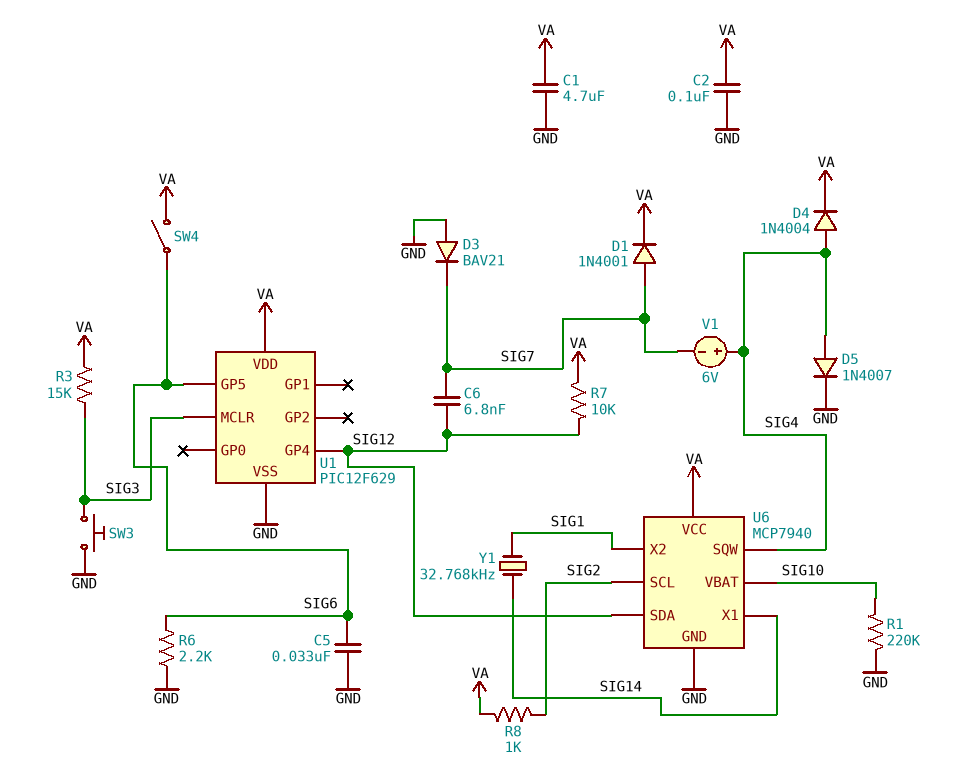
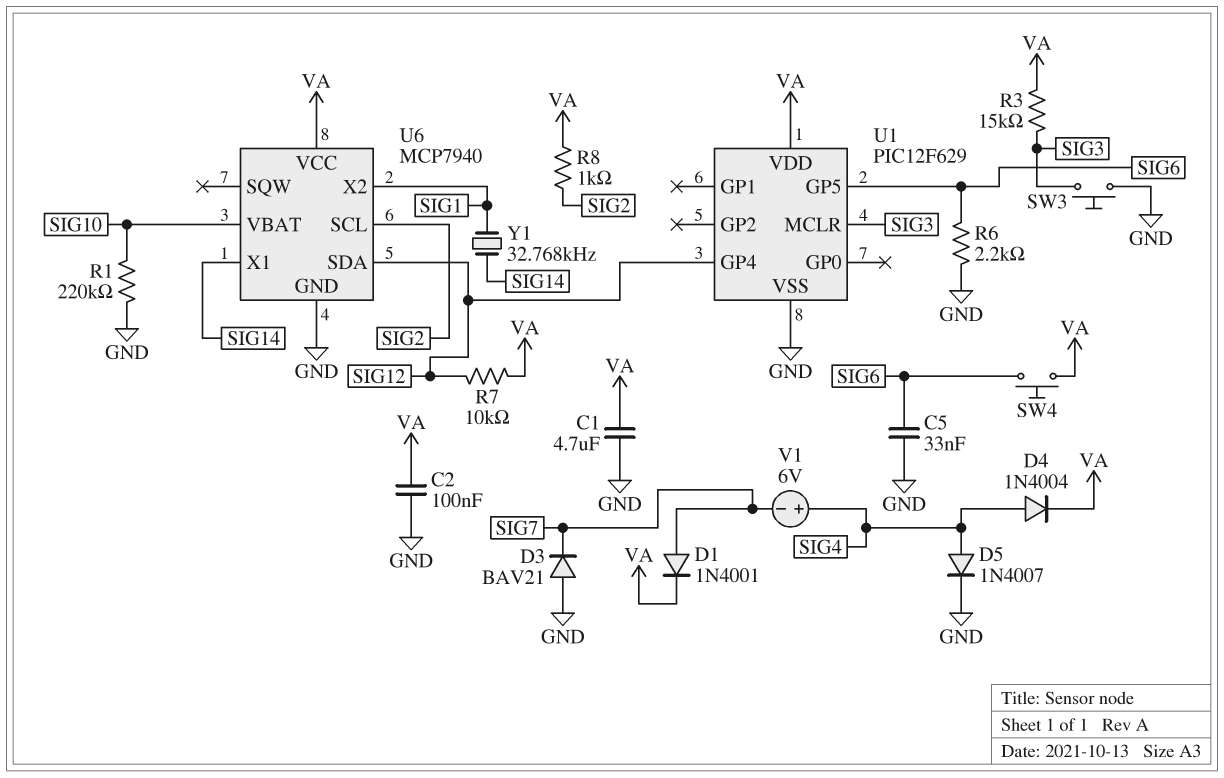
C6: 6.8nF (SIG7, SIG12) -> none
SW4: switch (SIG6, VA) -> button (SIG6, VA)
U6 pin SQW: SIG4 -> none

